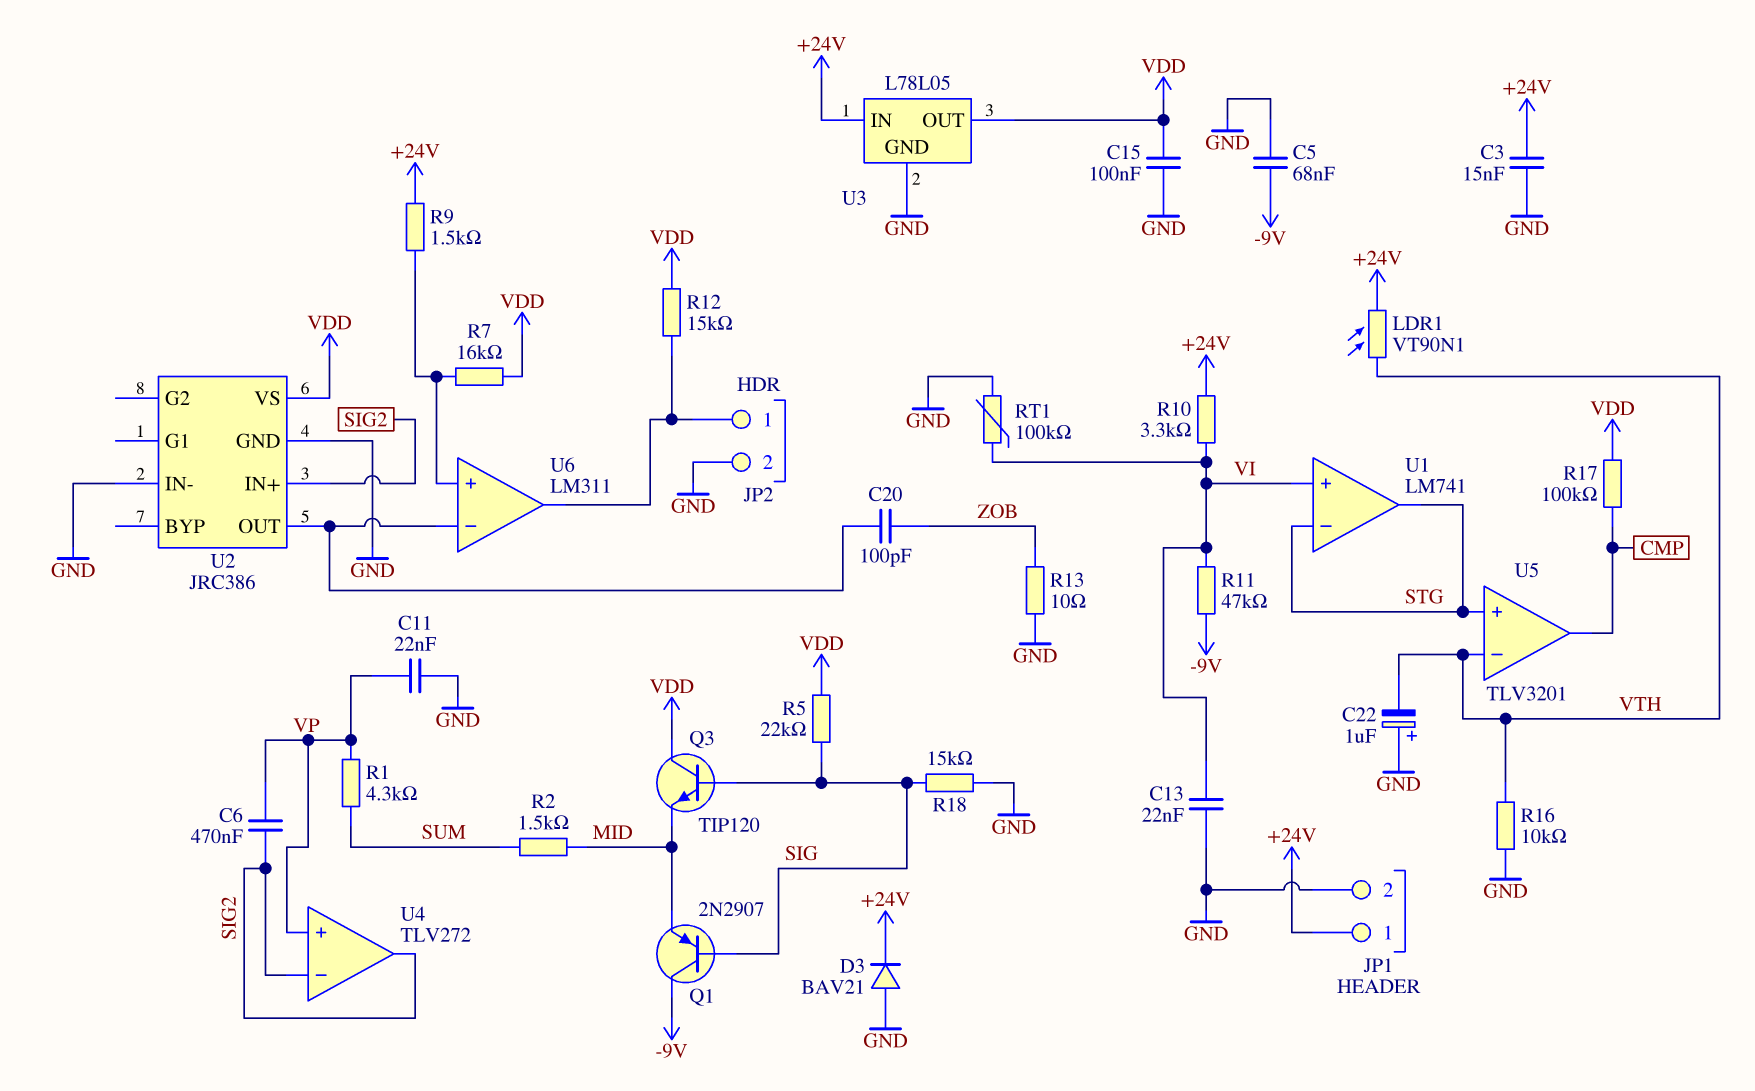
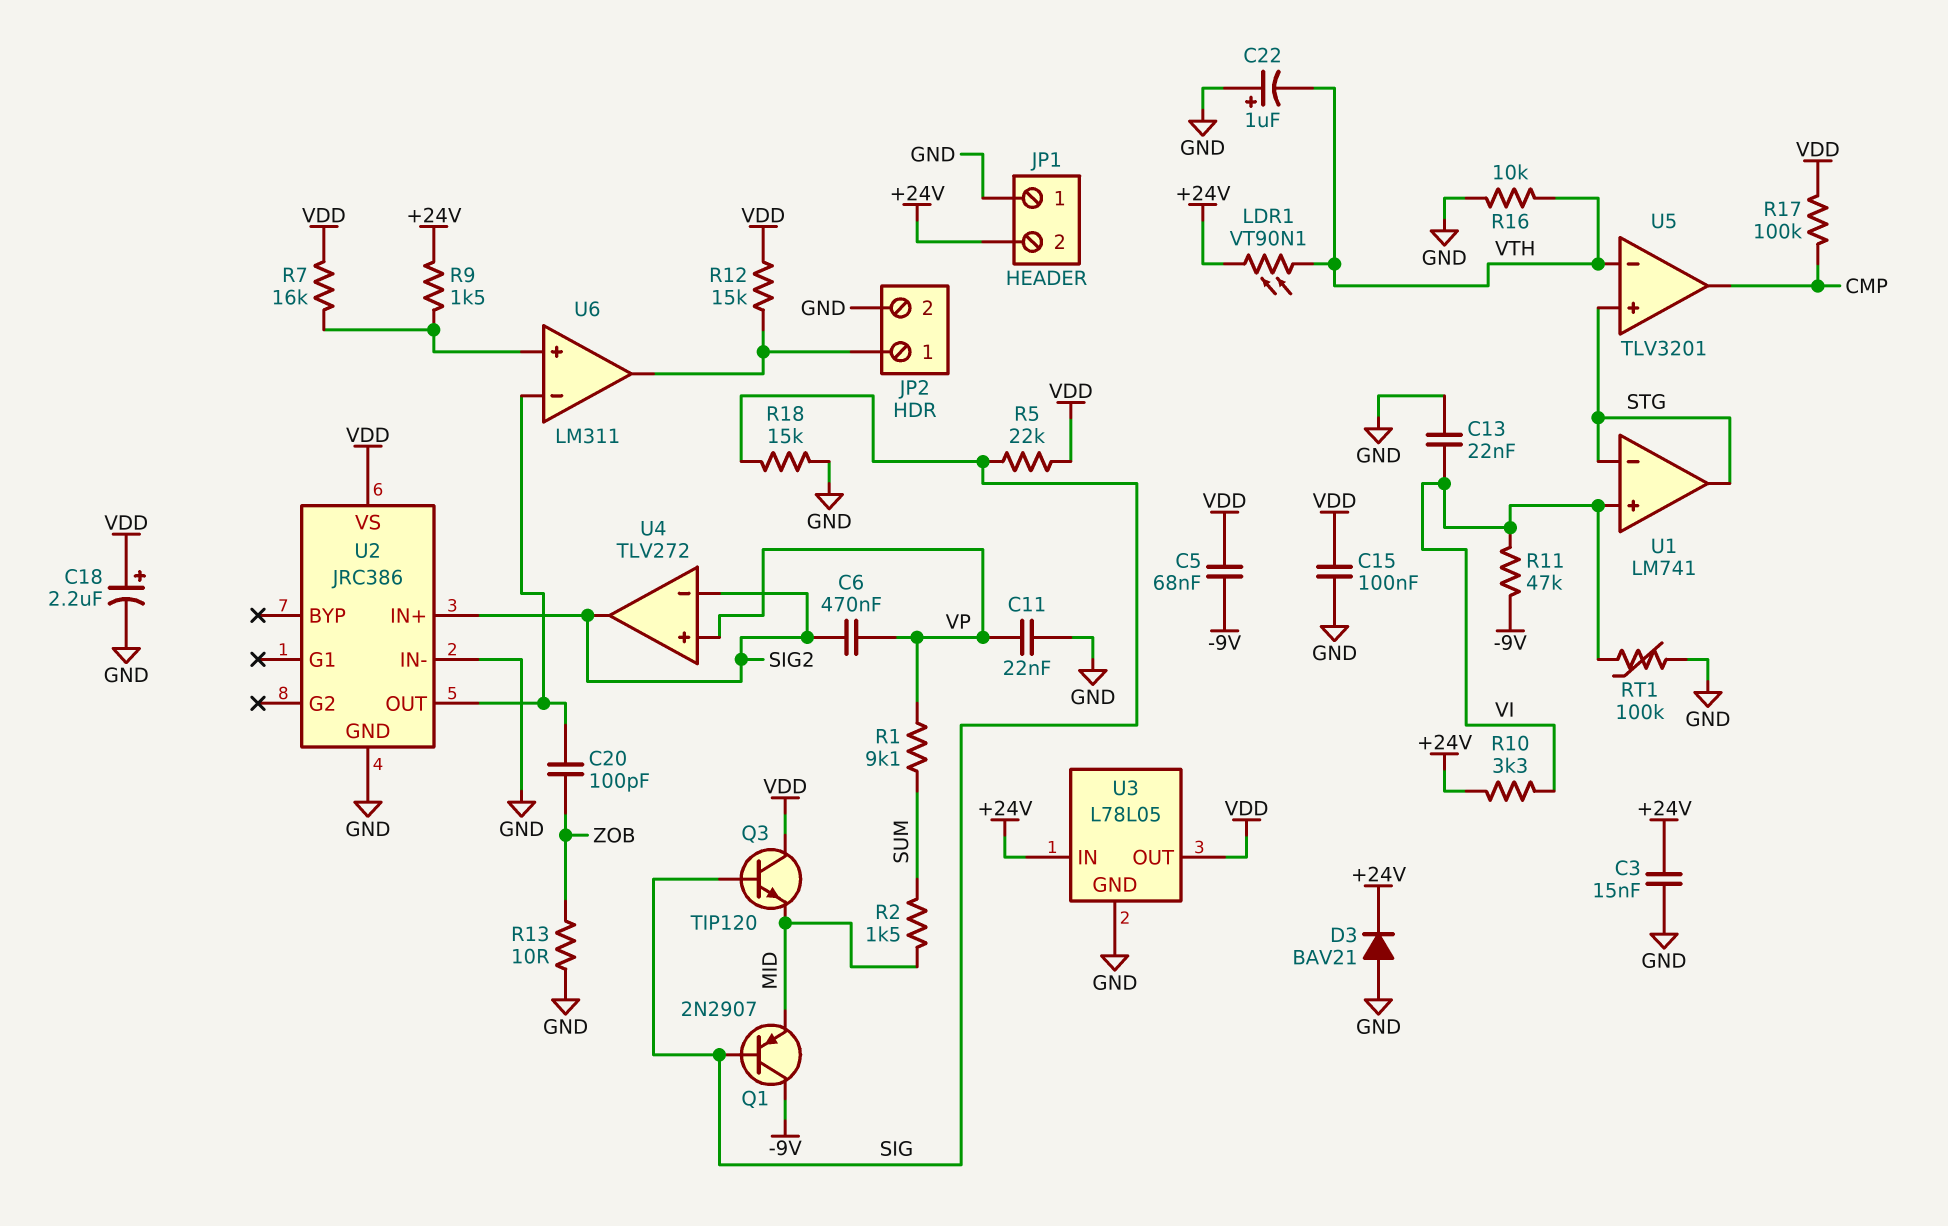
C5: 68nF (-9V, GND) -> 68nF (-9V, VDD)
C18: none -> 2.2uF (plus VDD, minus GND)
JP1 pin 1: +24V -> GND
JP1 pin 2: GND -> +24V
R1: 4.3k (SUM, VP) -> 9.1k (SUM, VP)

